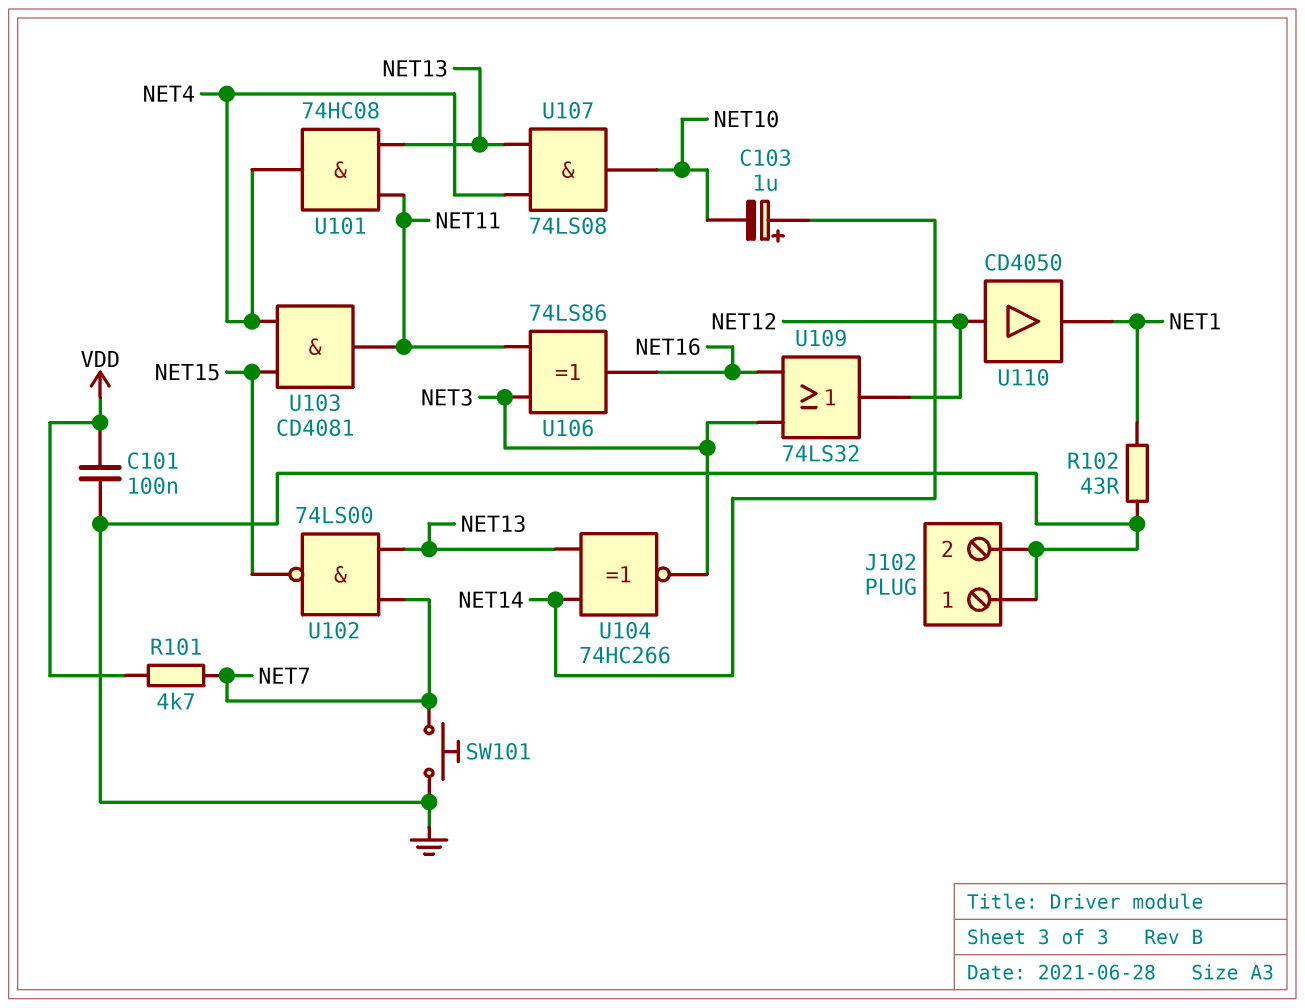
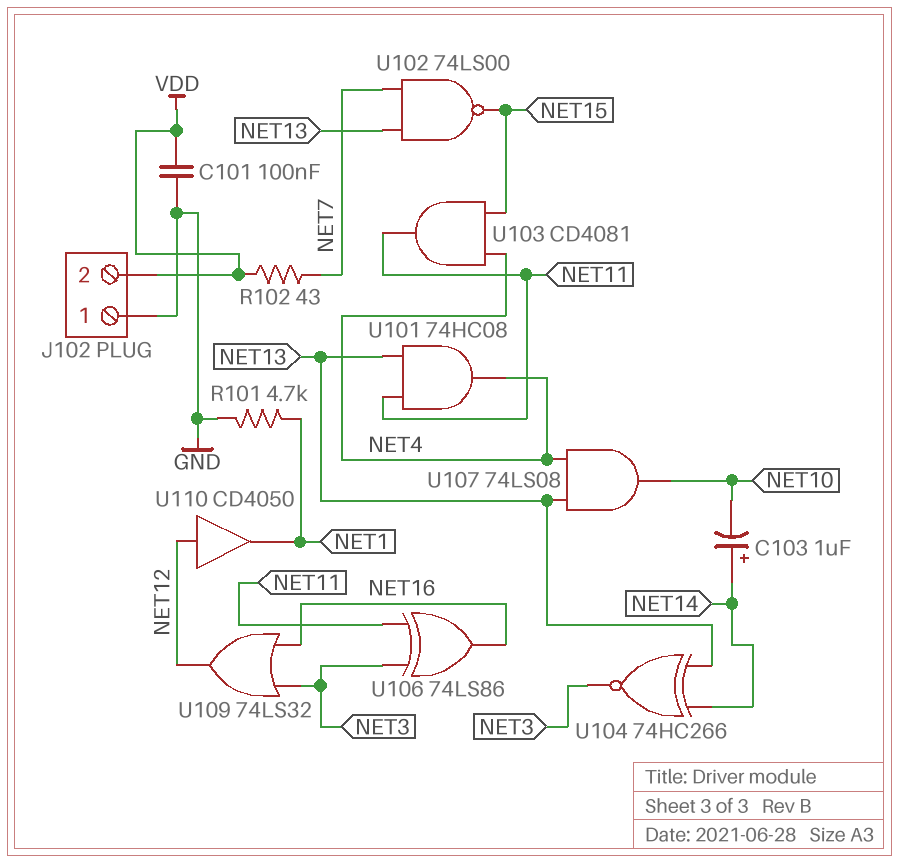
J102 pin 2: GND -> VDD
R101: 4.7k (NET7, VDD) -> 4.7k (GND, NET1)
R102: 43 (GND, NET1) -> 43 (NET7, VDD)
SW101: button (GND, NET7) -> none

